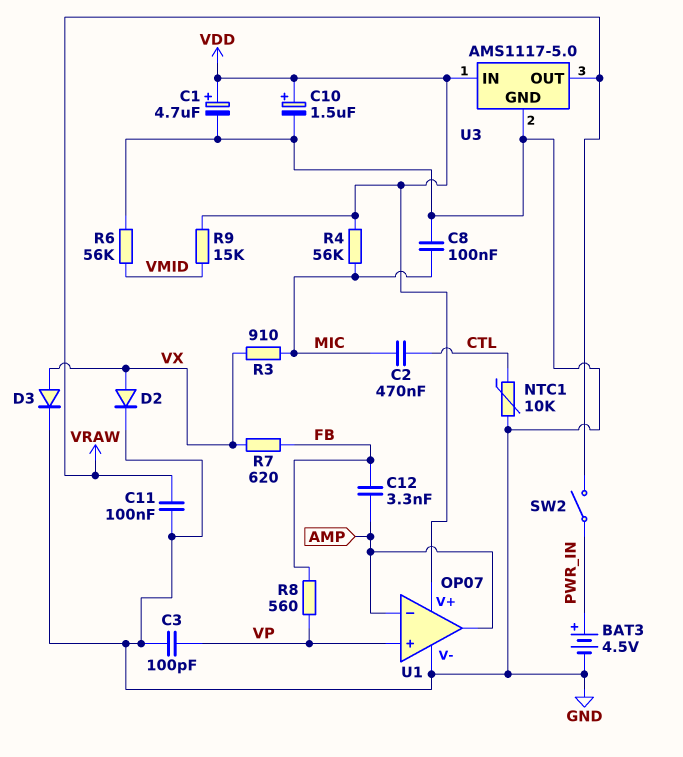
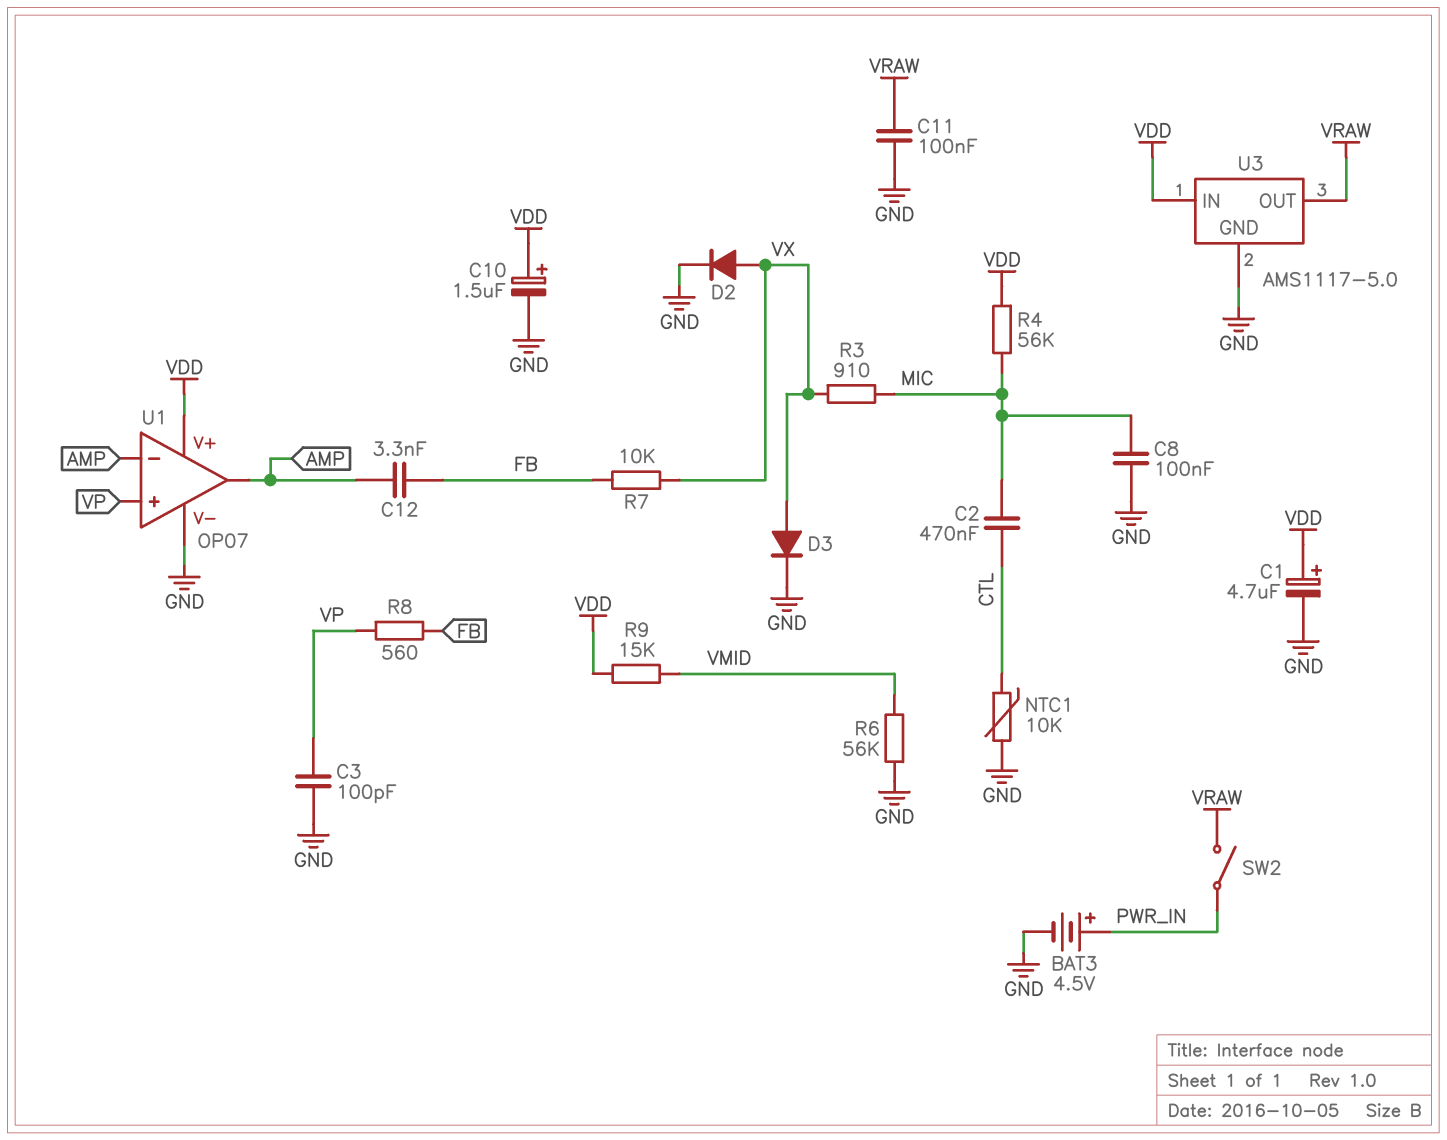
R7: 620 (FB, VX) -> 10k (FB, VX)

